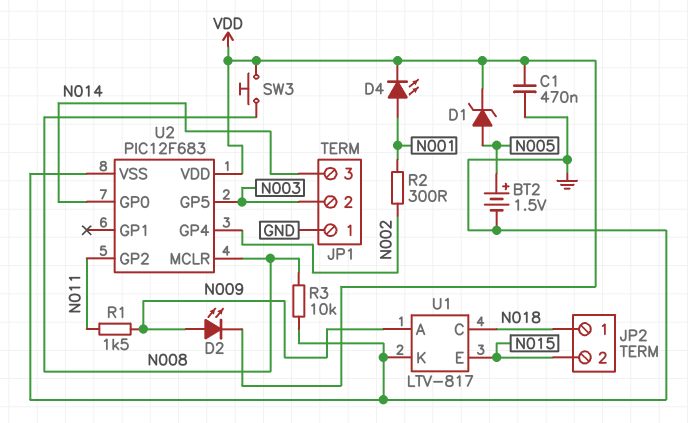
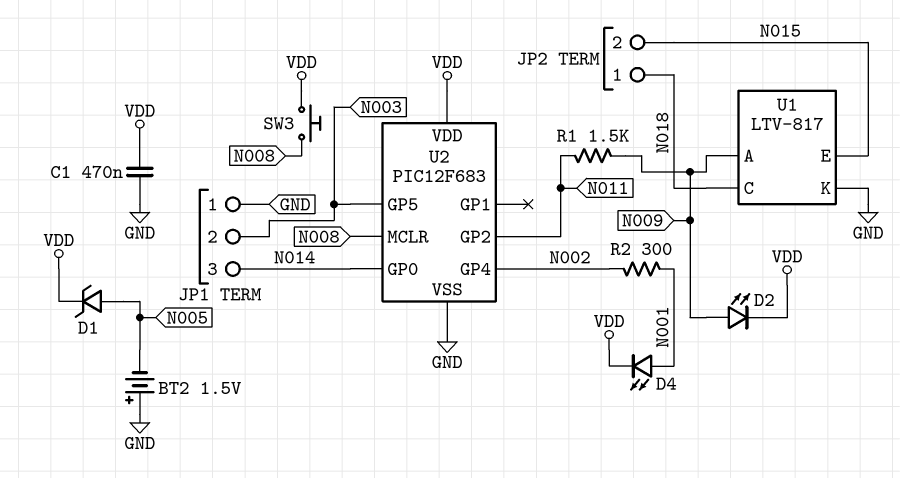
BT2: 1.5V (plus N005, minus GND) -> 1.5V (plus GND, minus N005)
R3: 10k (GND, N008) -> none

